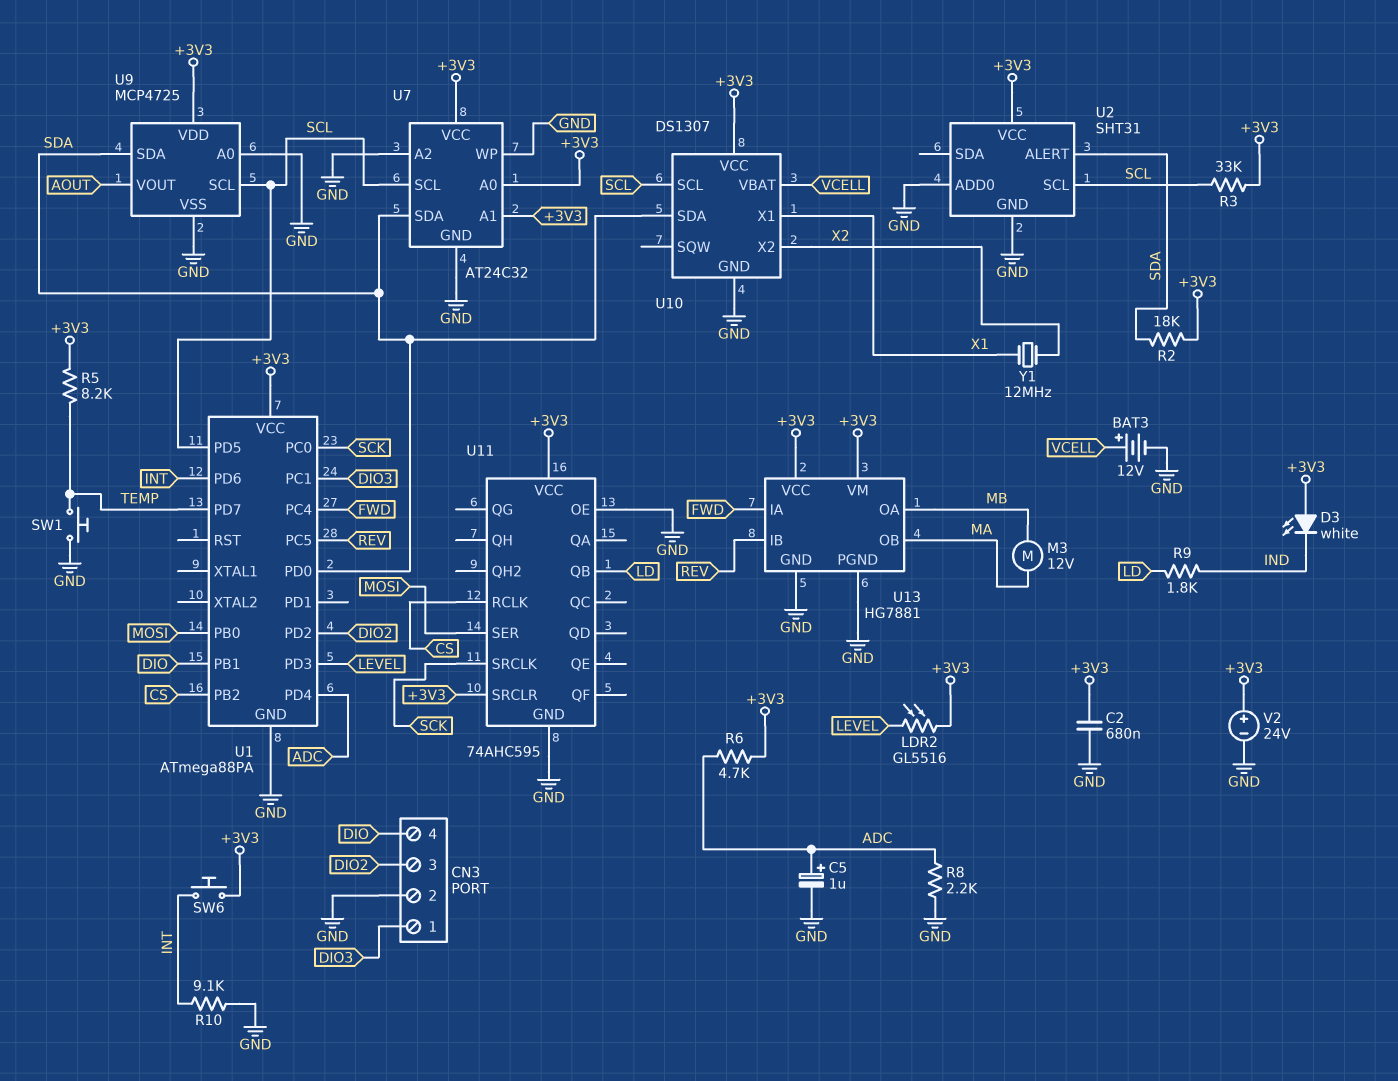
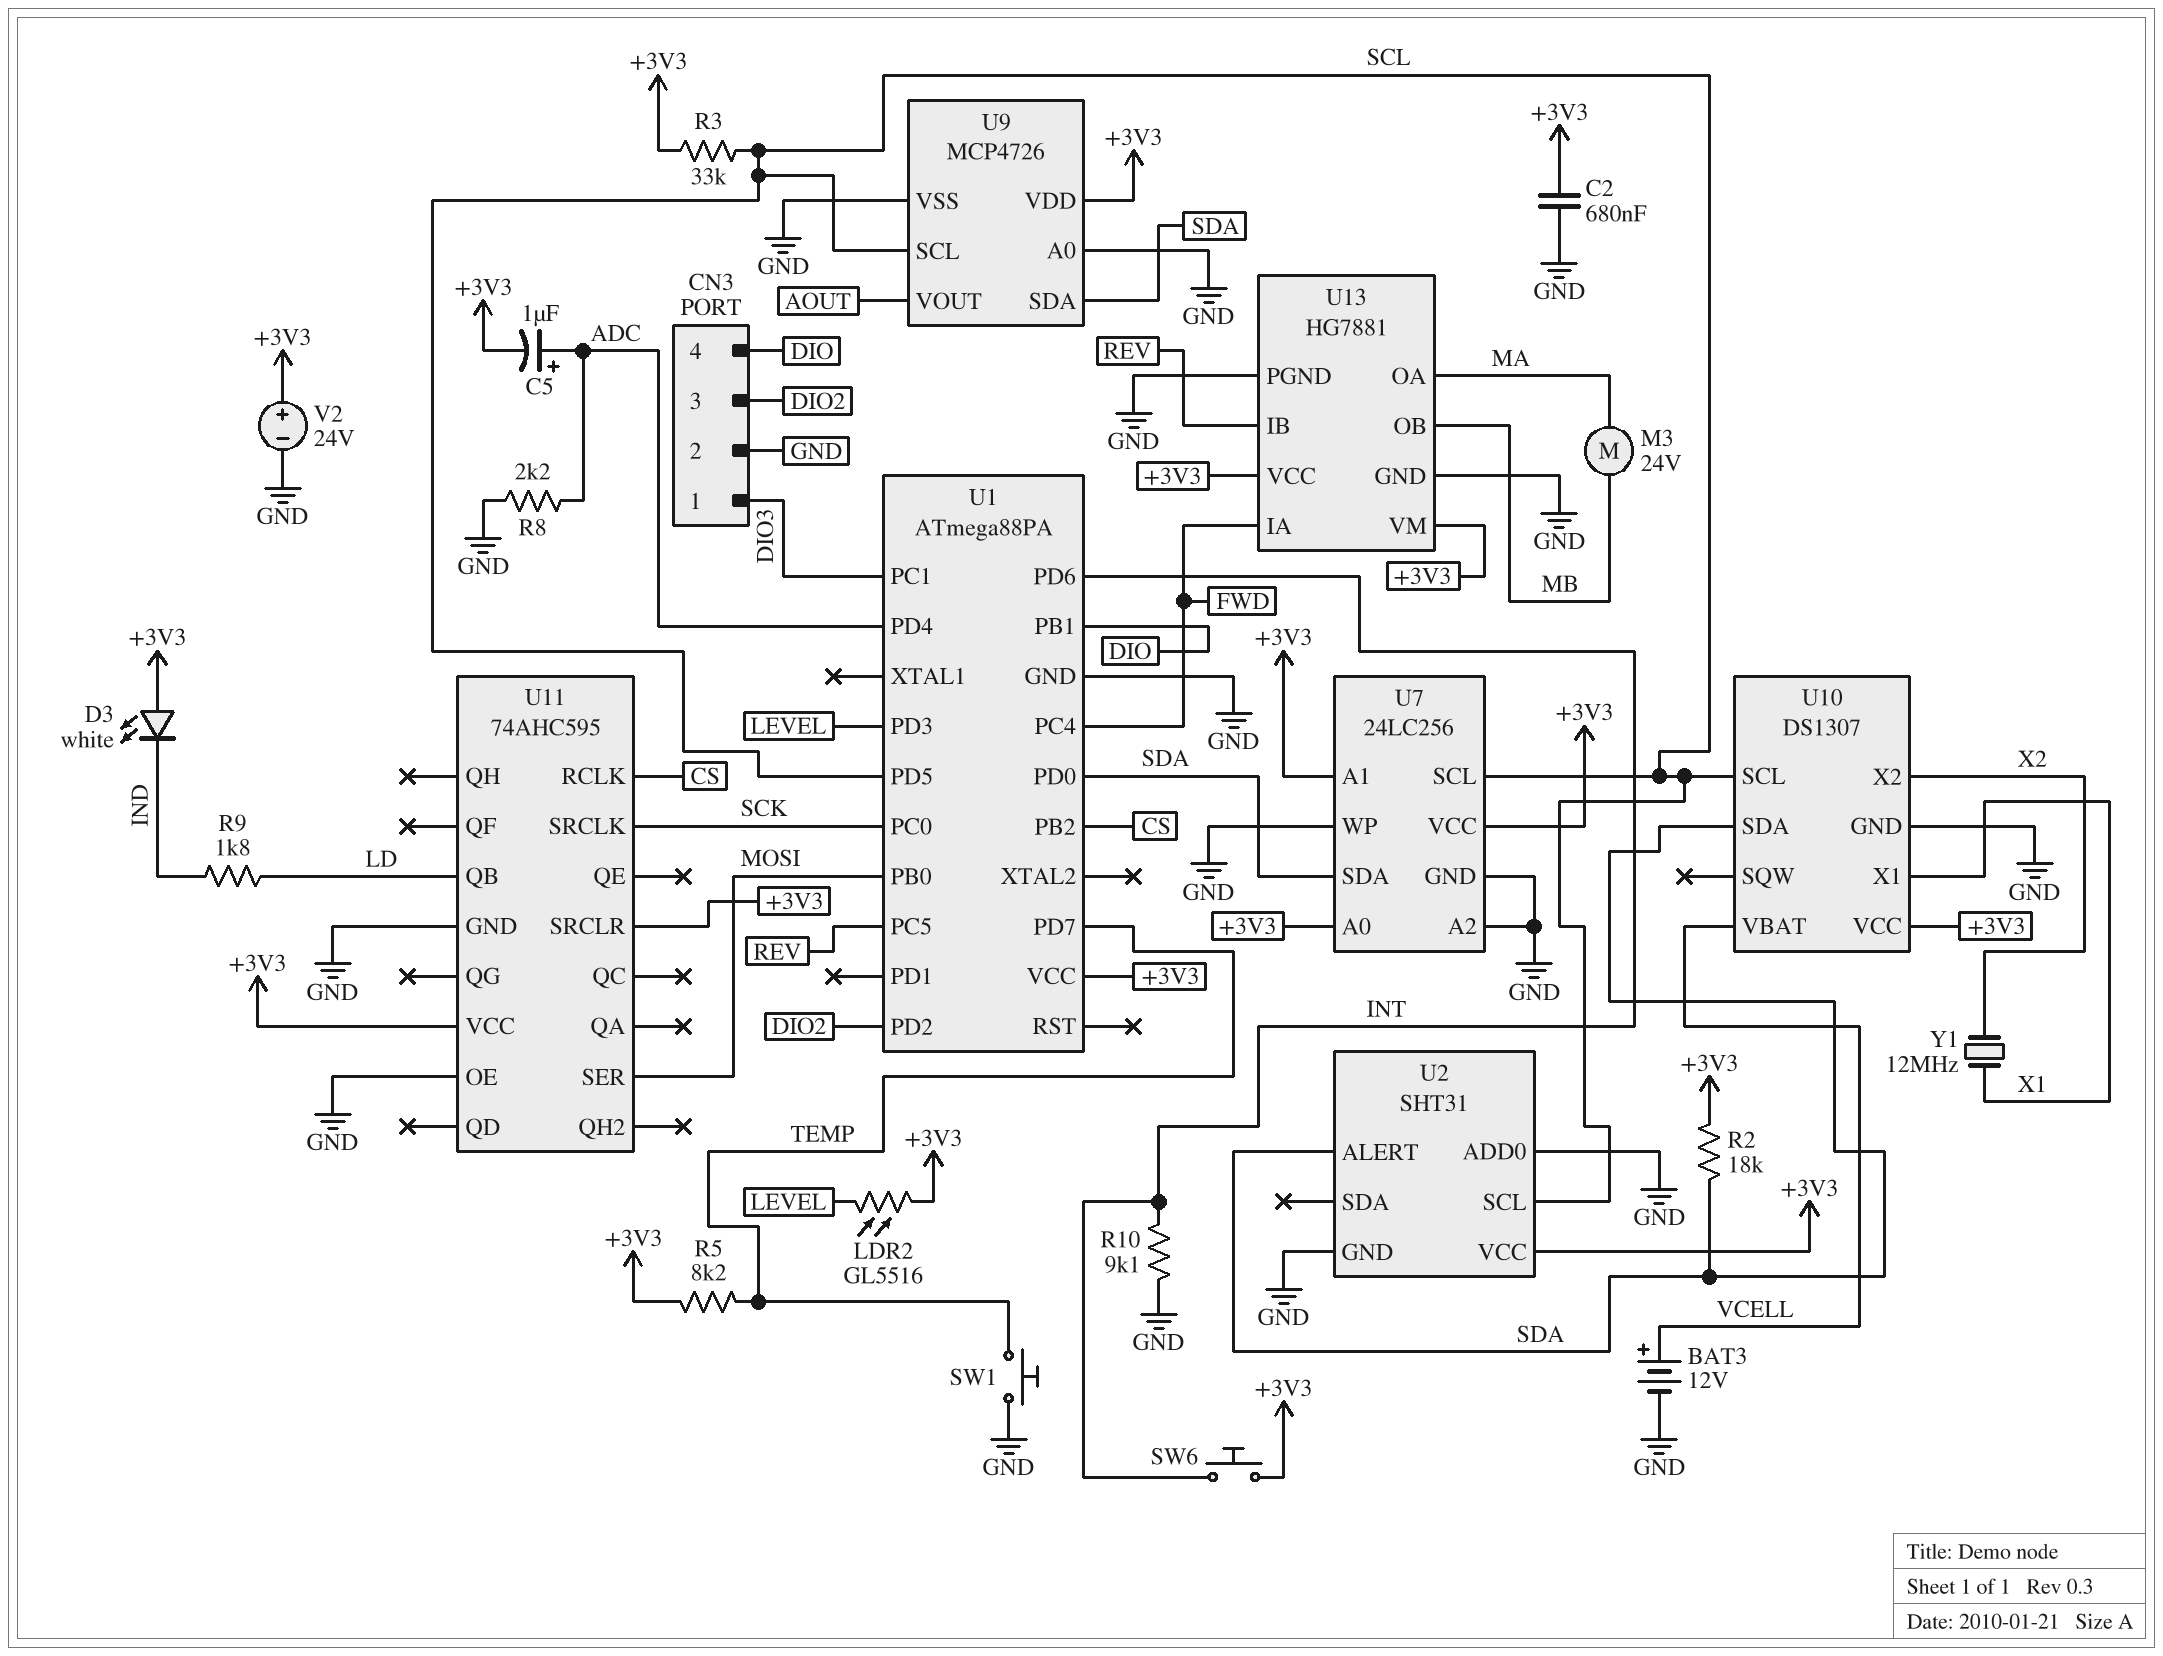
C5: 1uF (plus ADC, minus GND) -> 1uF (plus ADC, minus +3V3)
M3: motor 12V (MA, MB) -> motor 24V (MA, MB)
R6: 4.7k (+3V3, ADC) -> none
U7: AT24C32 -> 24LC256
U9: MCP4725 -> MCP4726
U13 pin OA: MB -> MA
U13 pin OB: MA -> MB

